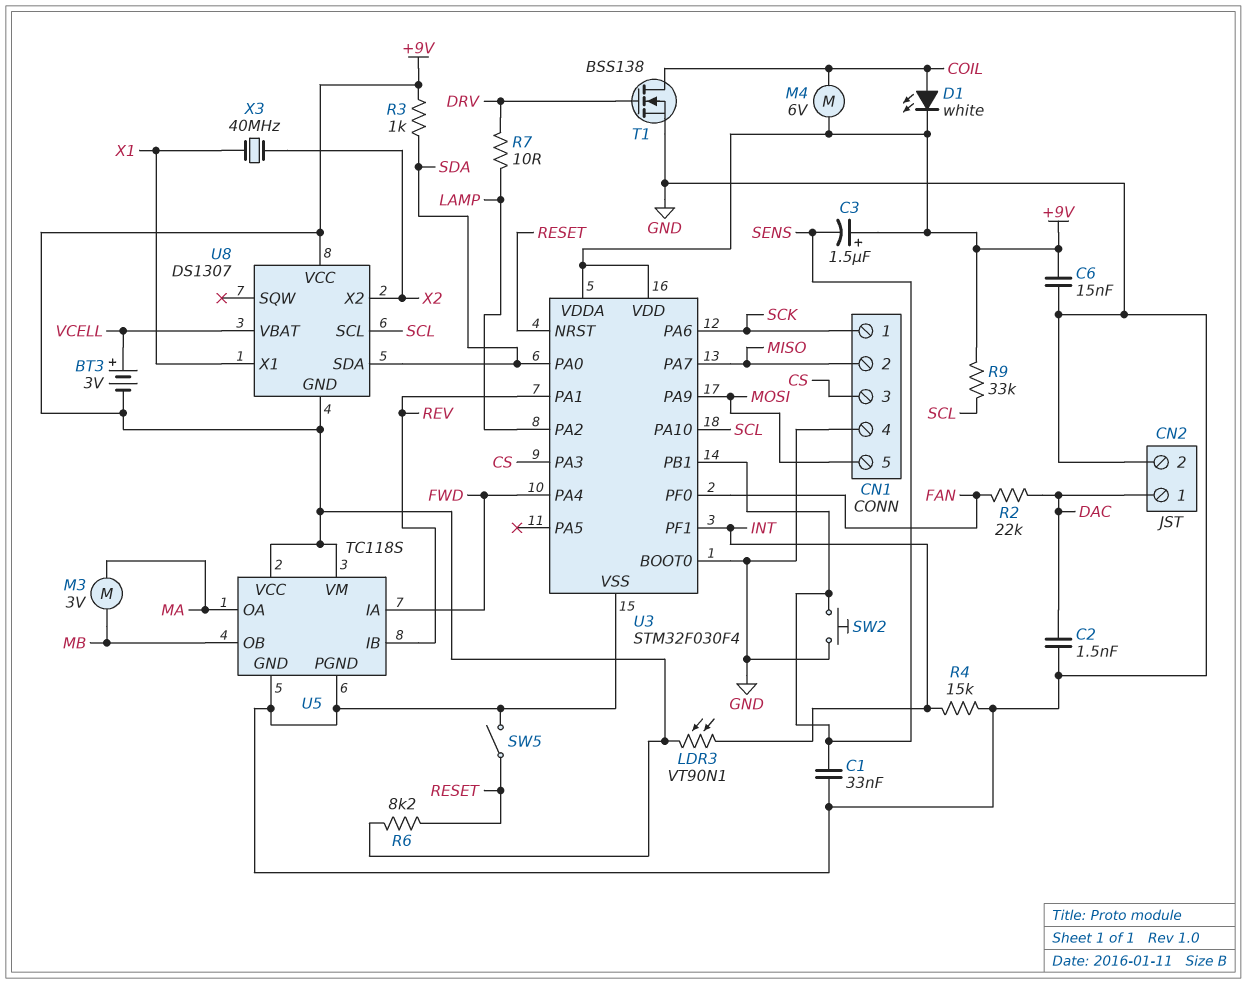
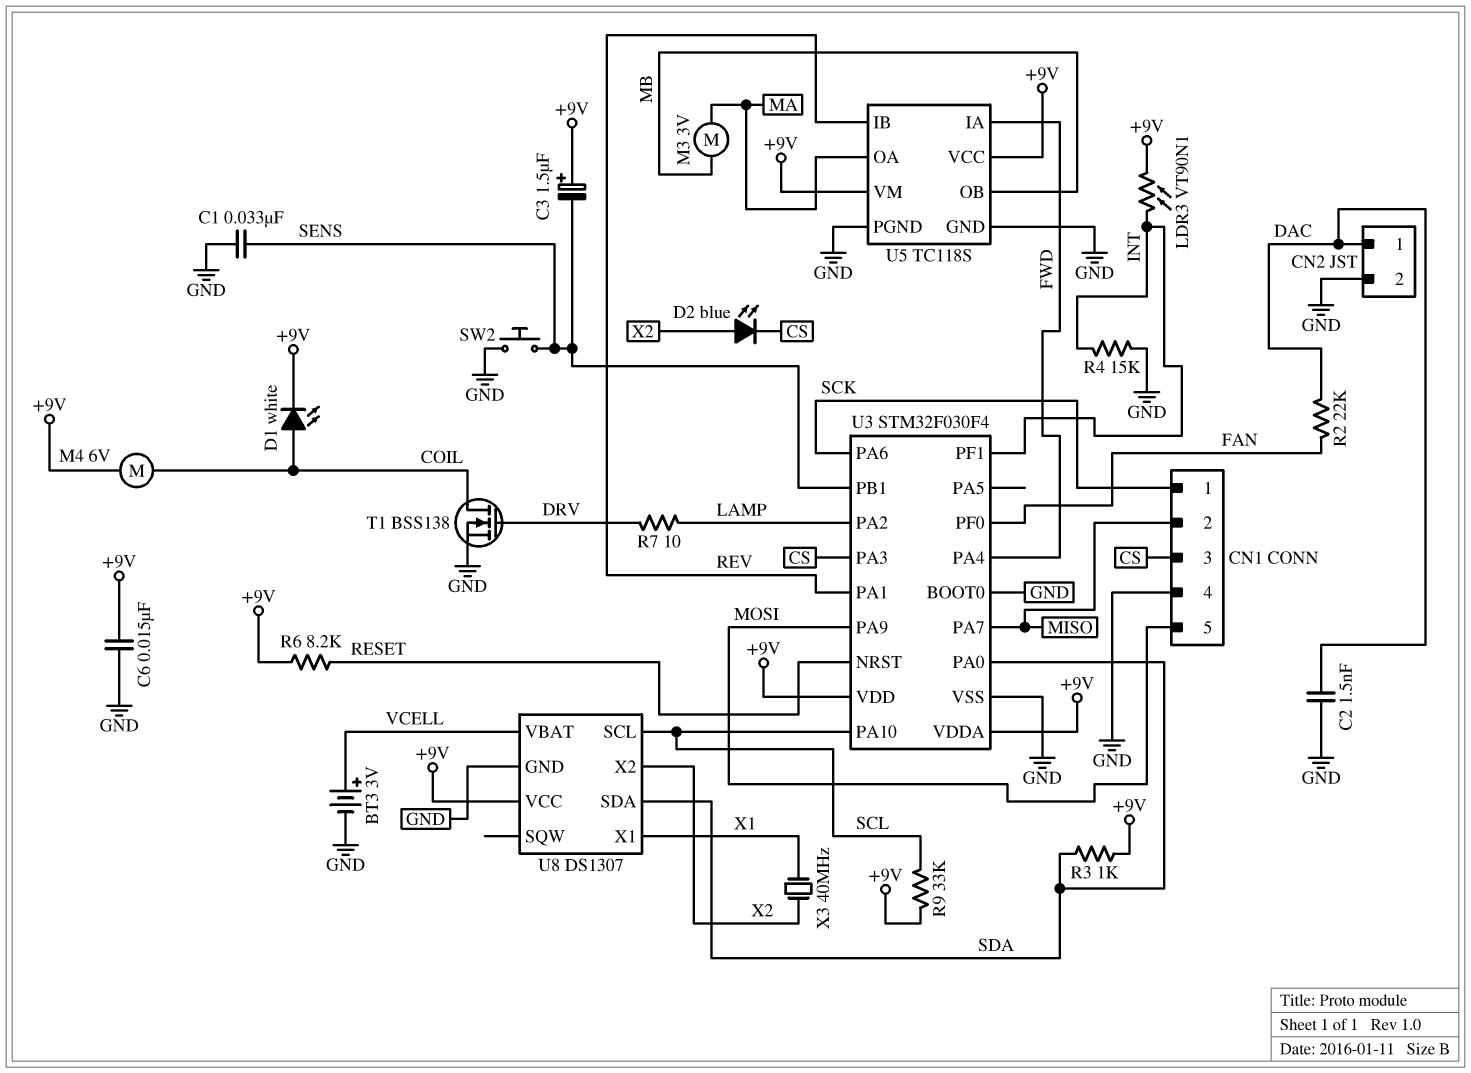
BT3: 3V (plus VCELL, minus +9V) -> 3V (plus VCELL, minus GND)
D2: none -> LED blue (A X2, K CS)
SW5: switch (GND, RESET) -> none
U8 pin GND: +9V -> GND

